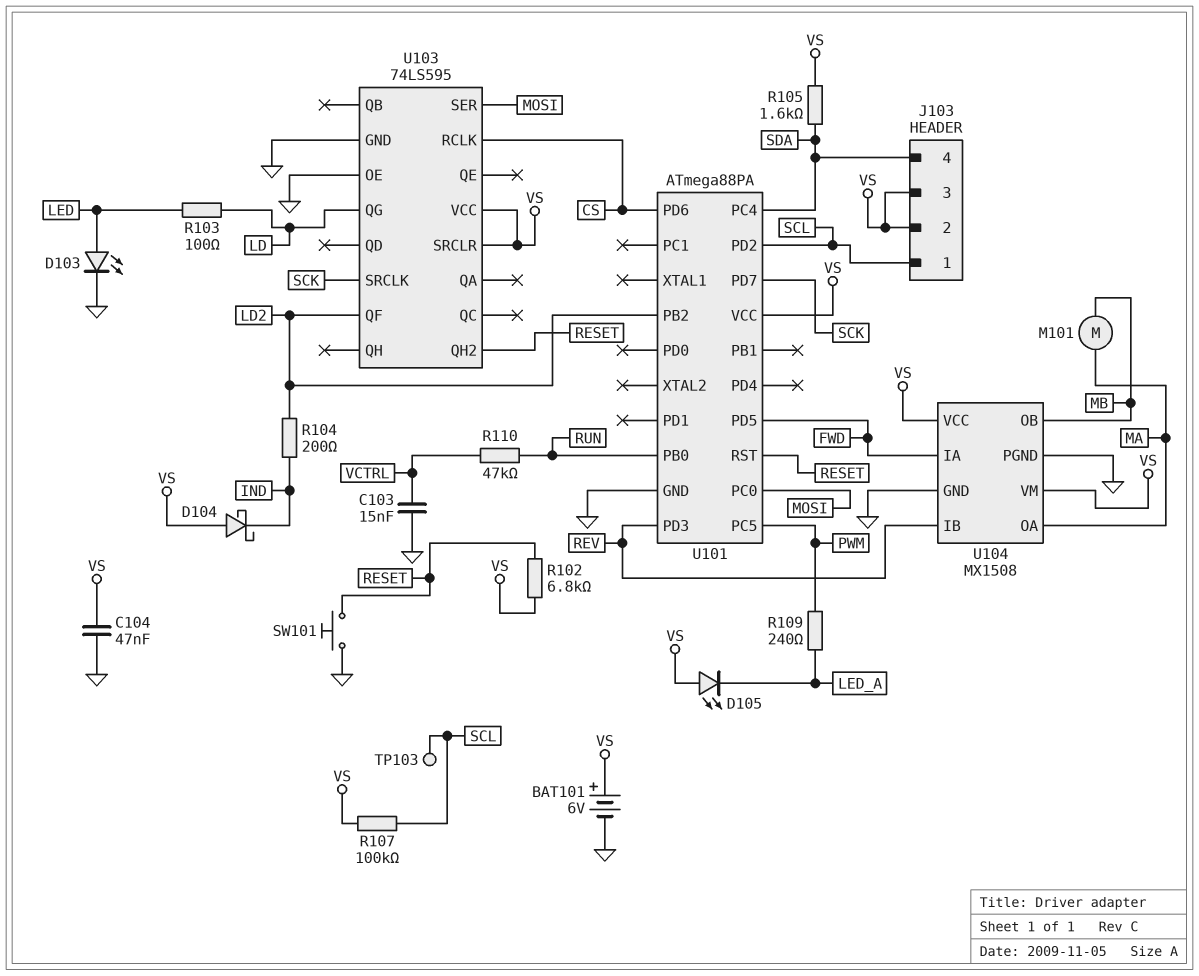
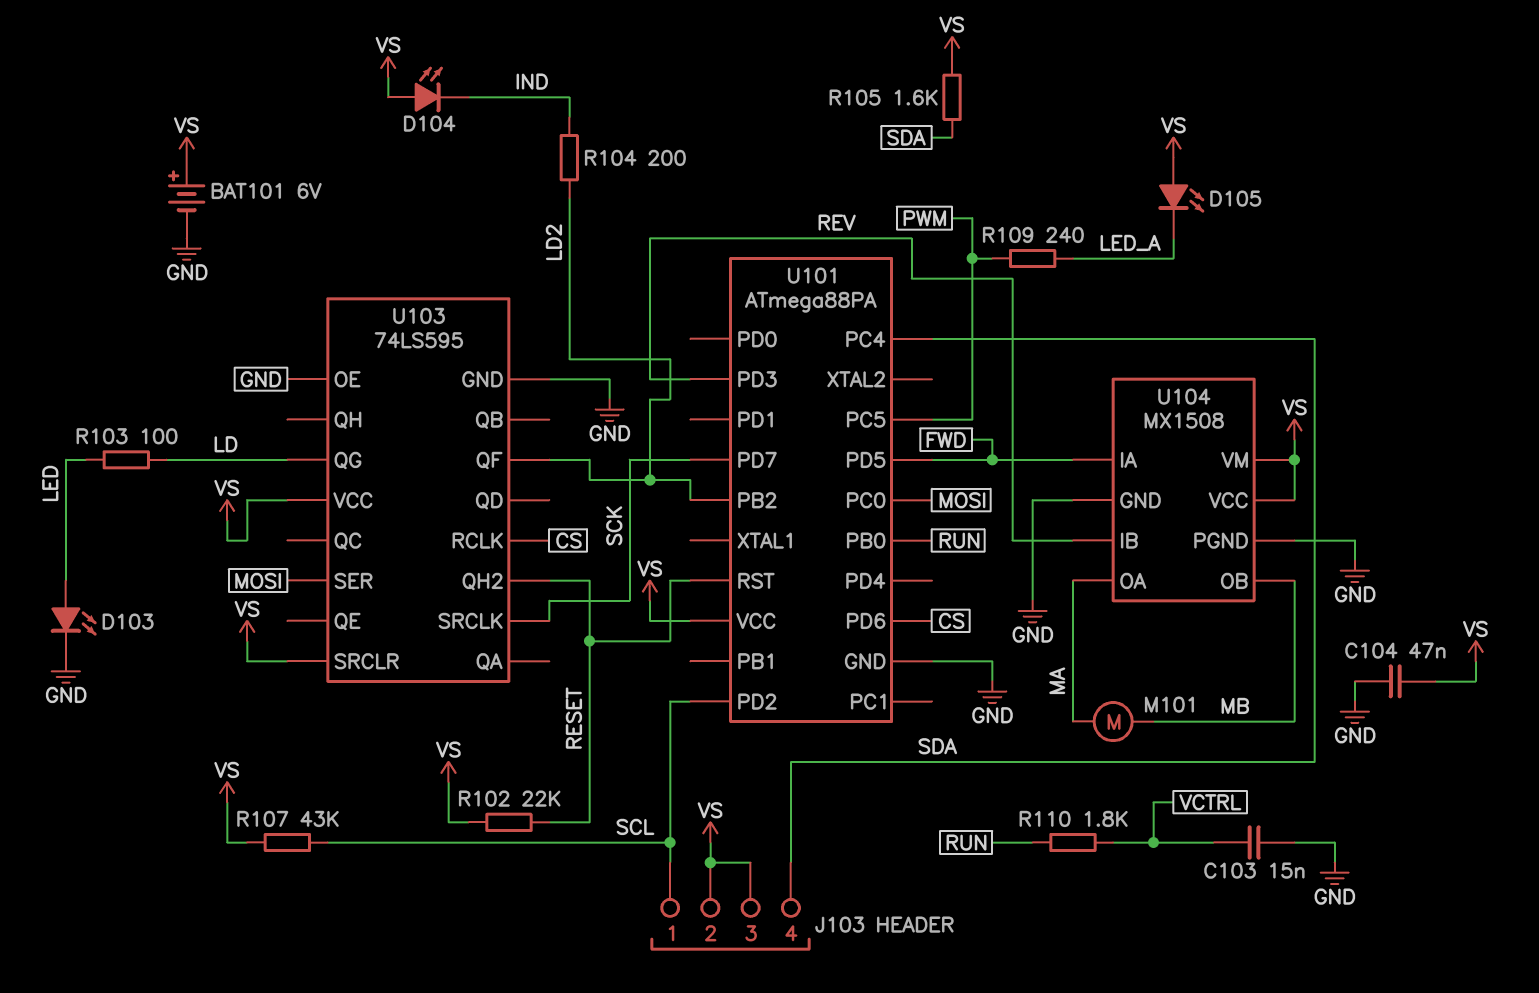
D104: schottky (A VS, K IND) -> LED (A VS, K IND)
R102: 6.8k (RESET, VS) -> 22k (RESET, VS)
R107: 100k (SCL, VS) -> 43k (SCL, VS)
R110: 47k (RUN, VCTRL) -> 1.8k (RUN, VCTRL)
SW101: button (GND, RESET) -> none
TP103: test point (SCL) -> none

